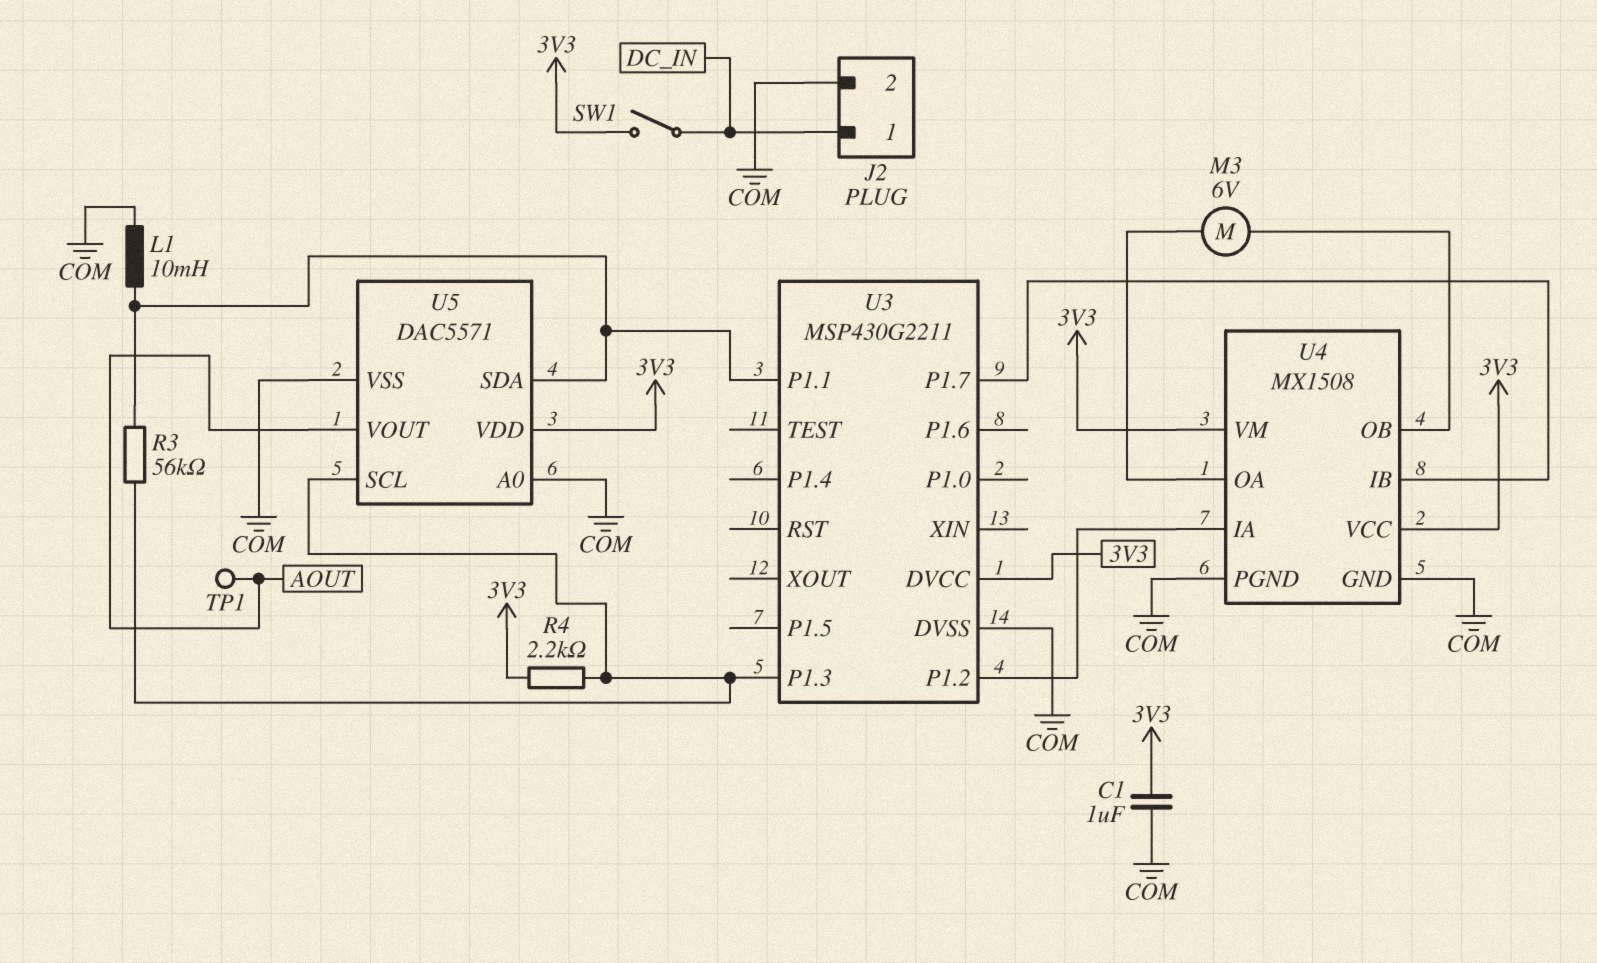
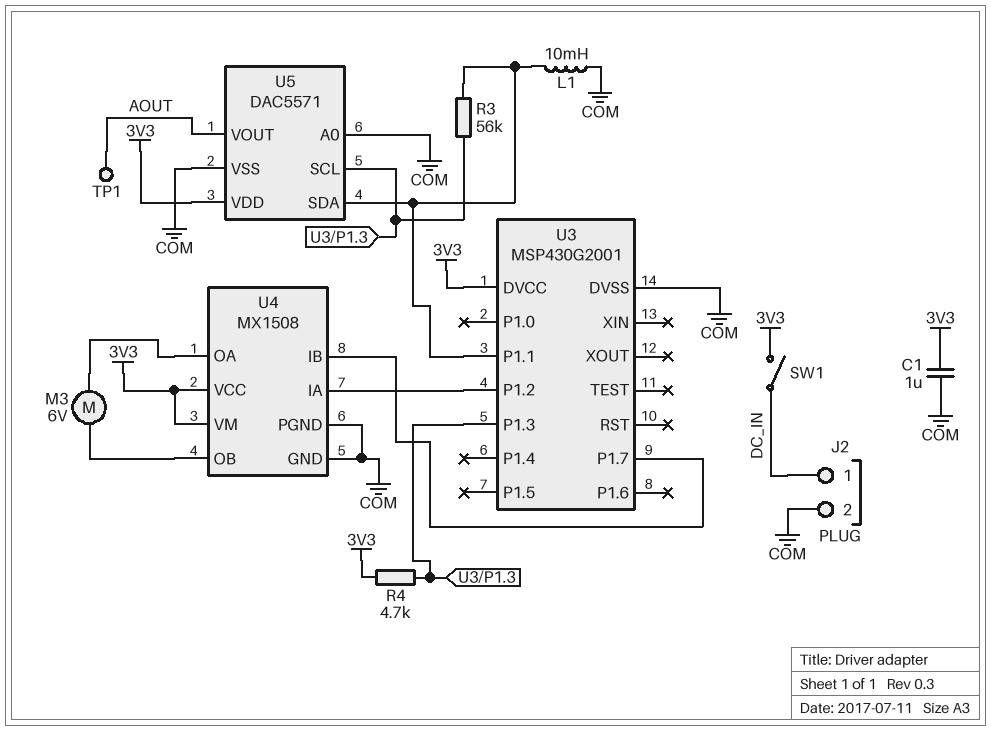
R4: 2.2k (3V3, U3/P1.3) -> 4.7k (3V3, U3/P1.3)
U3: MSP430G2211 -> MSP430G2001

